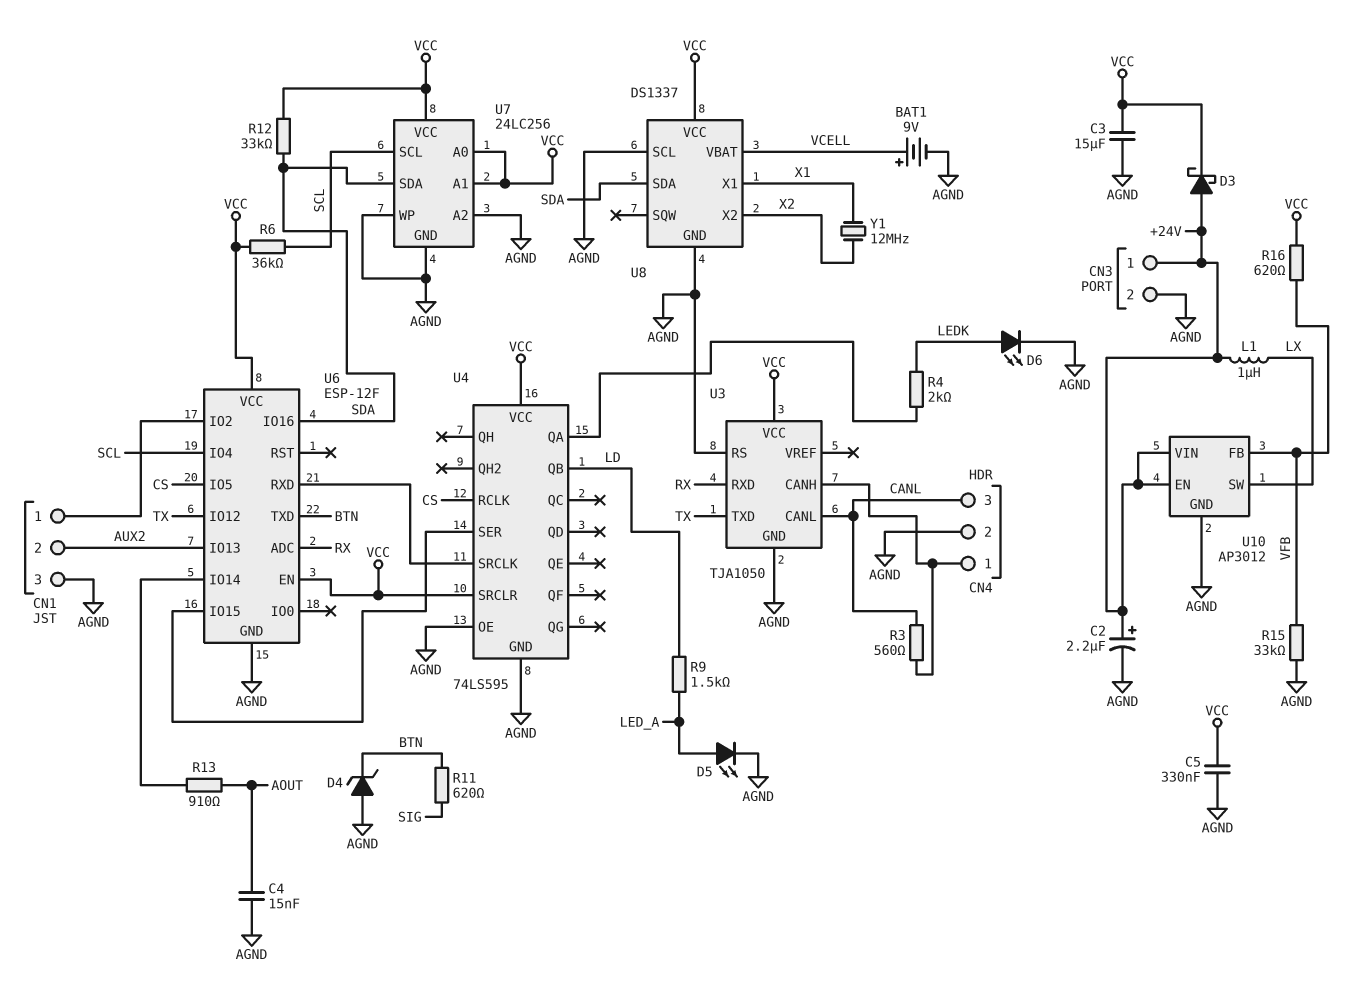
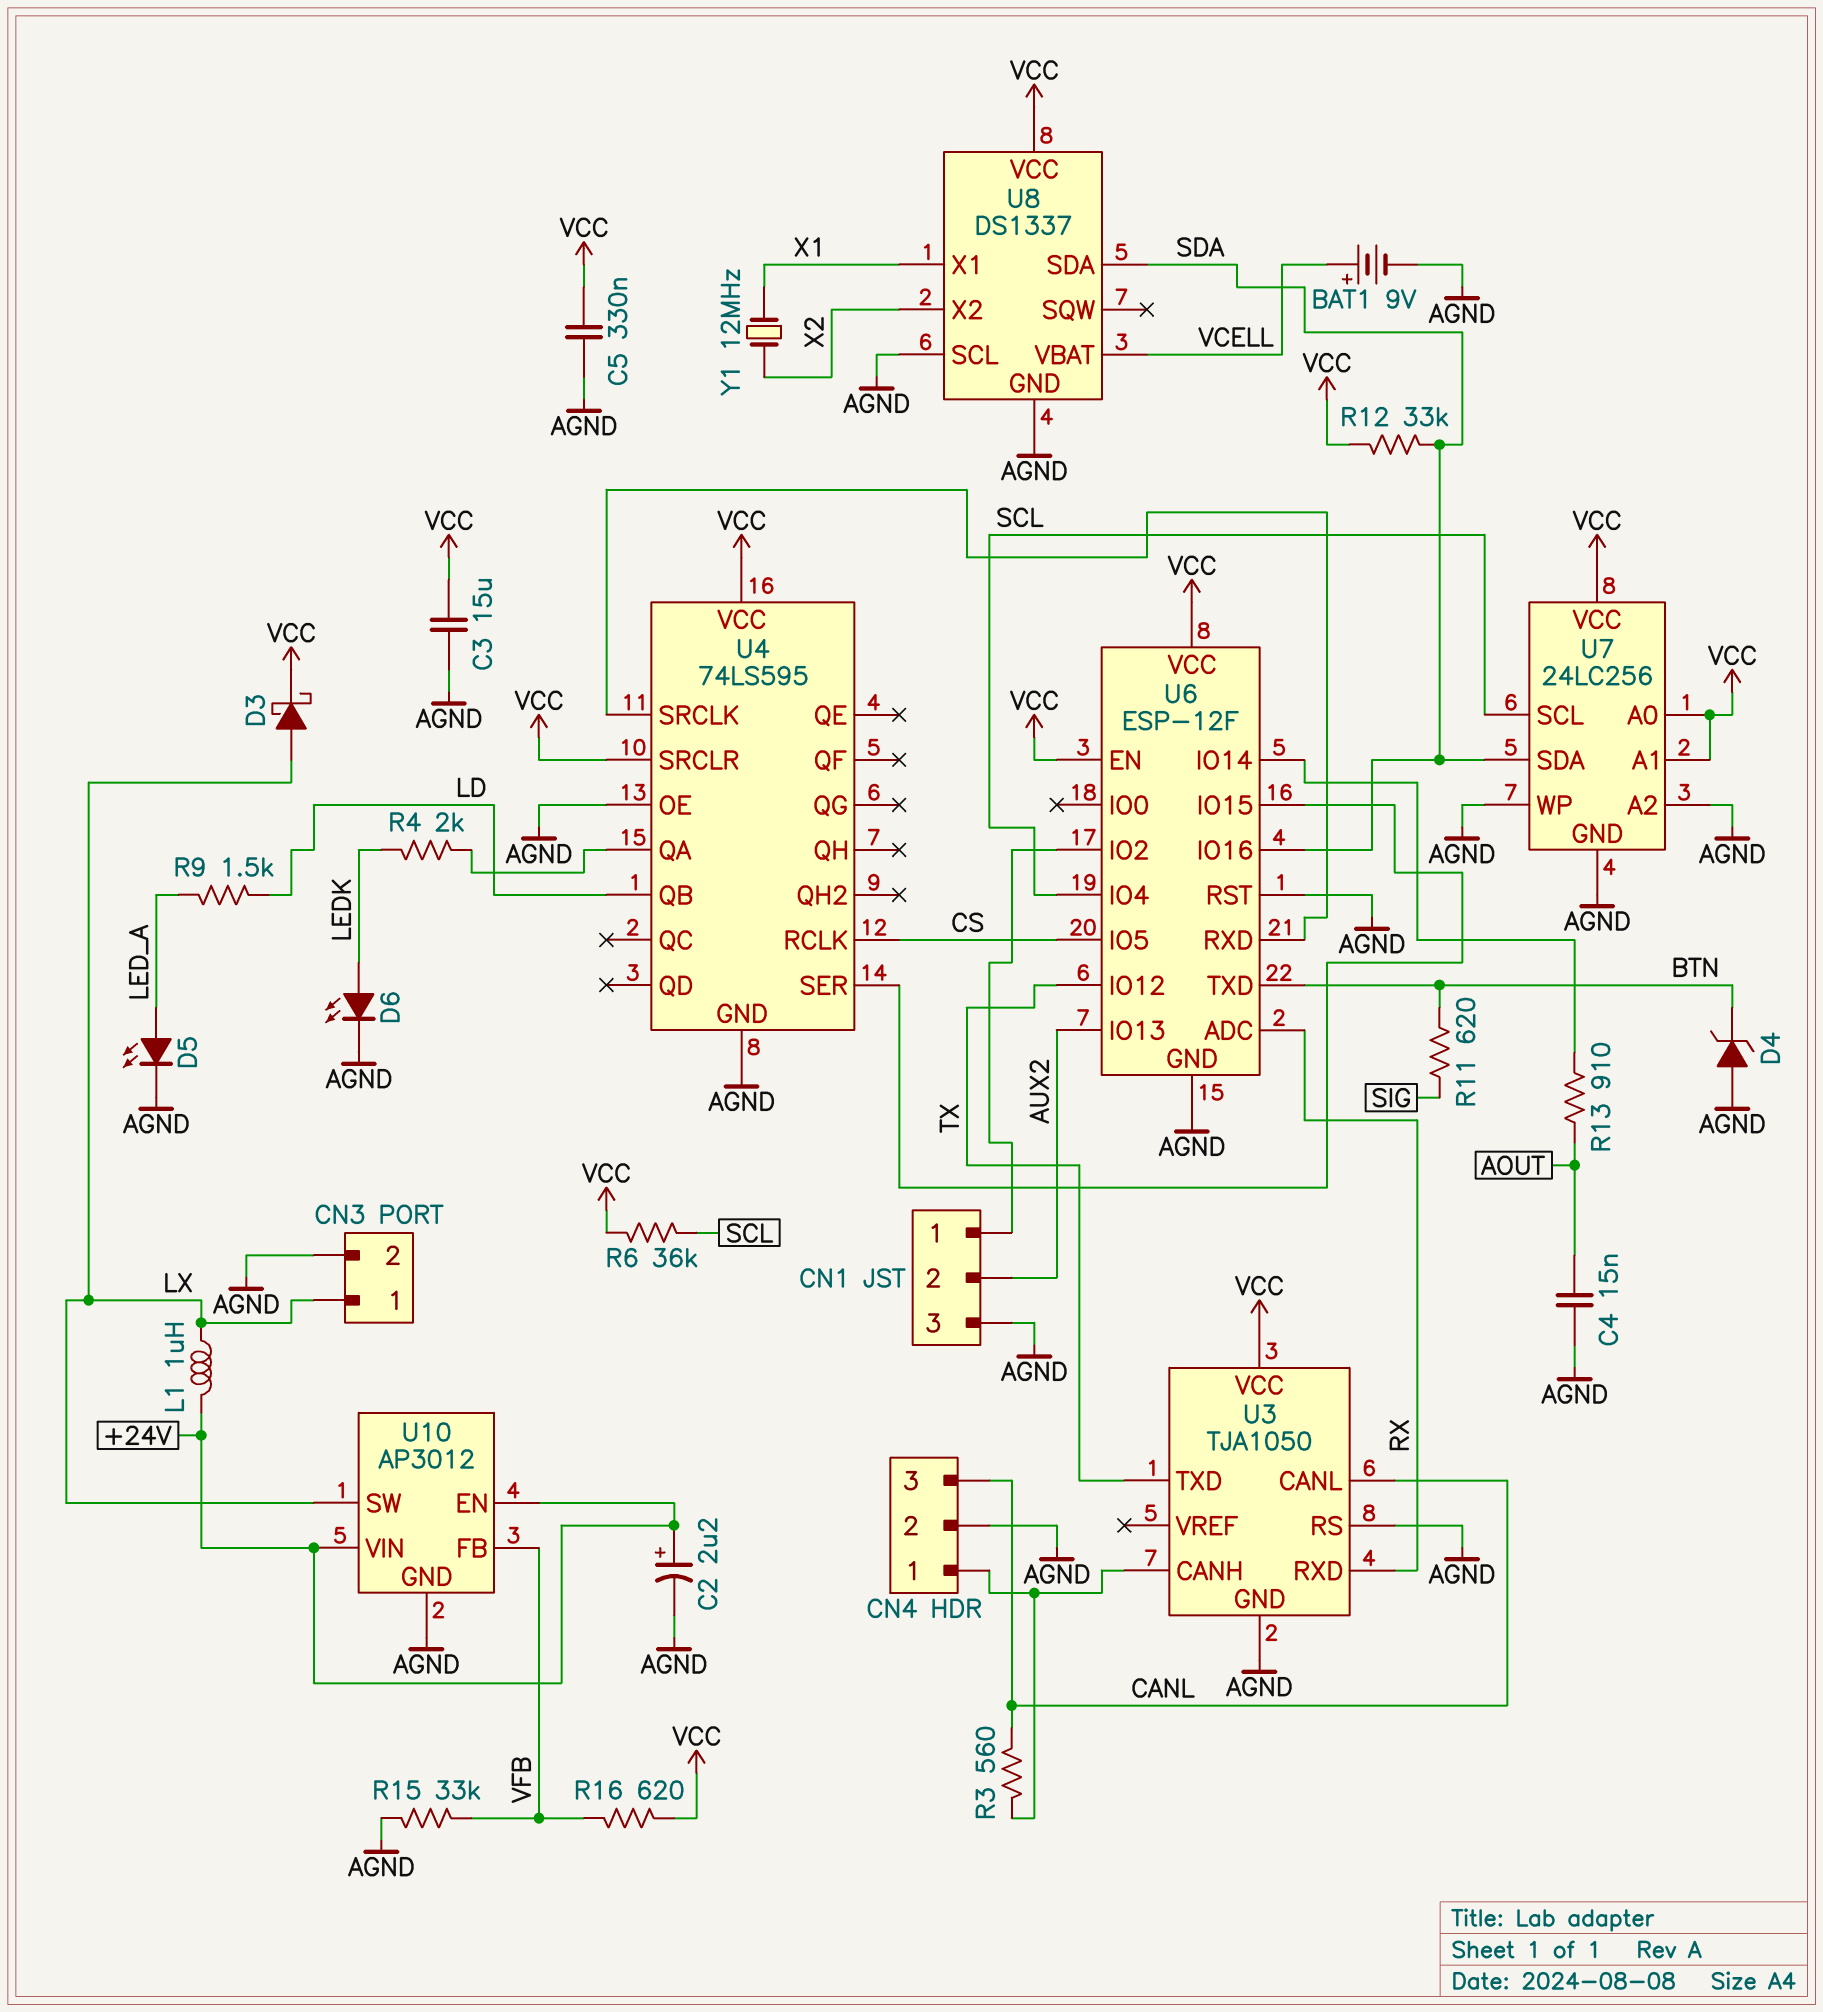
CN3 pin 1: +24V -> LX
D3: schottky (A +24V, K VCC) -> schottky (A LX, K VCC)
U6 pin RST: none -> AGND

